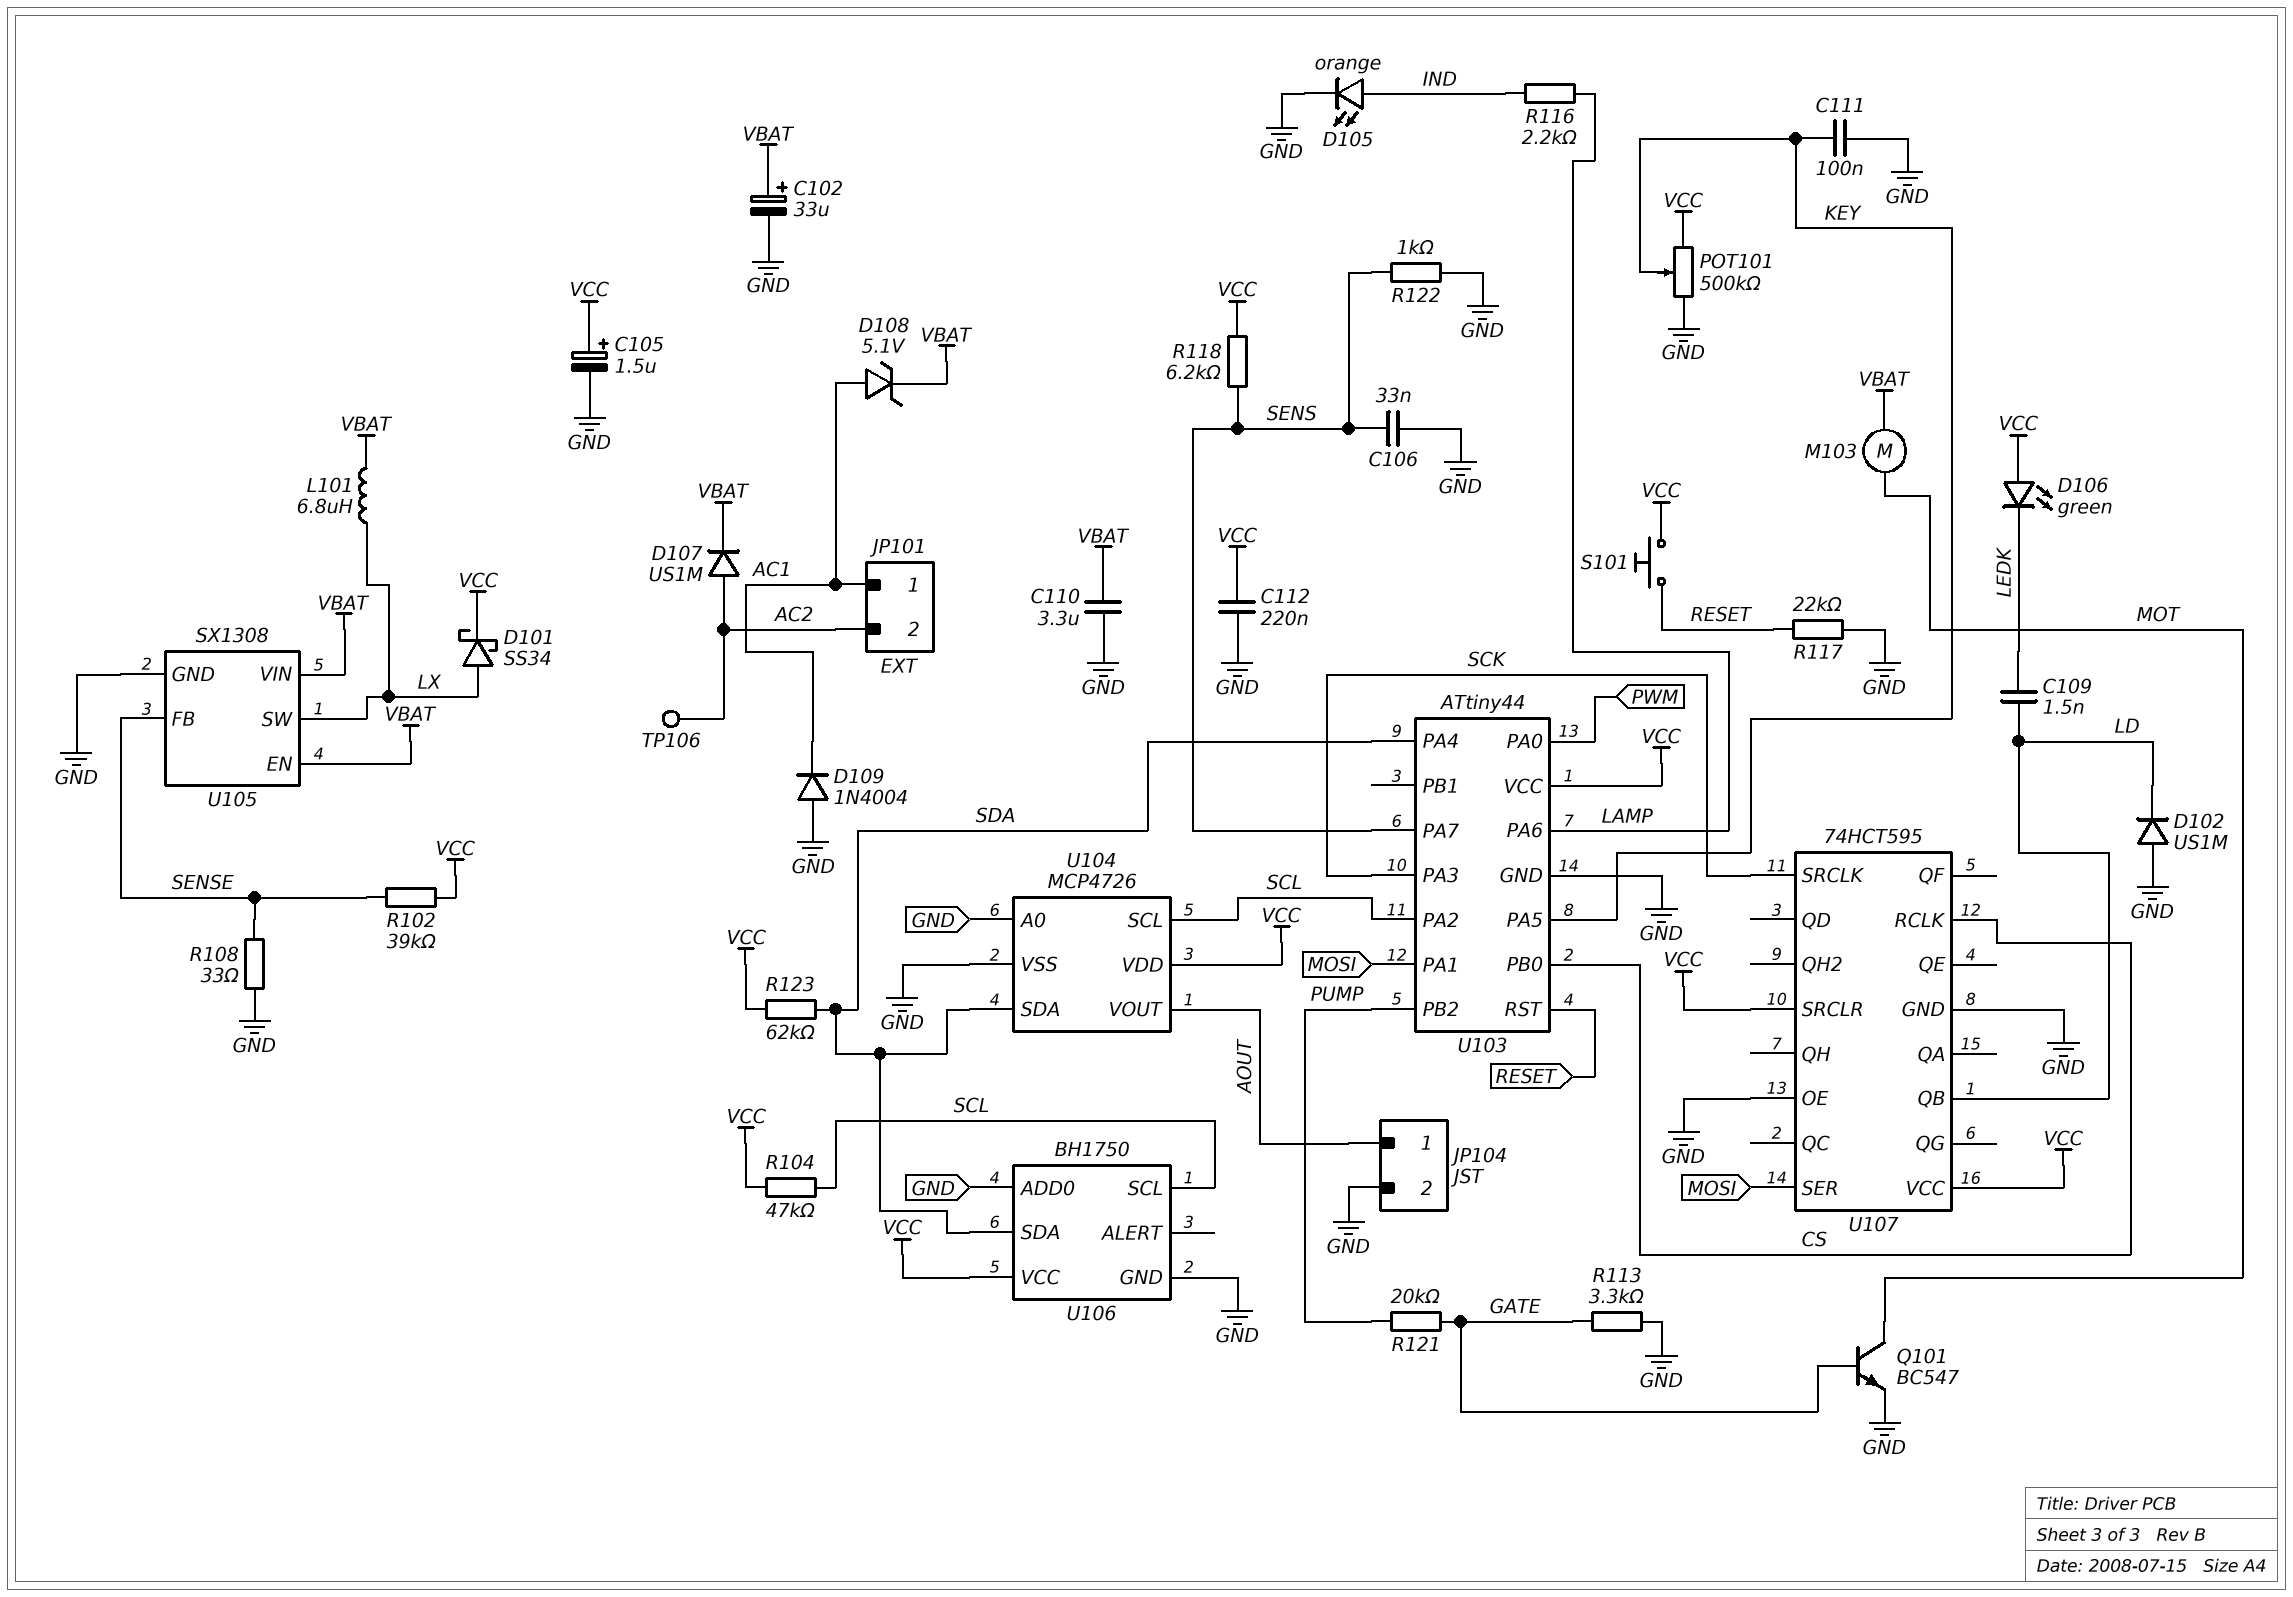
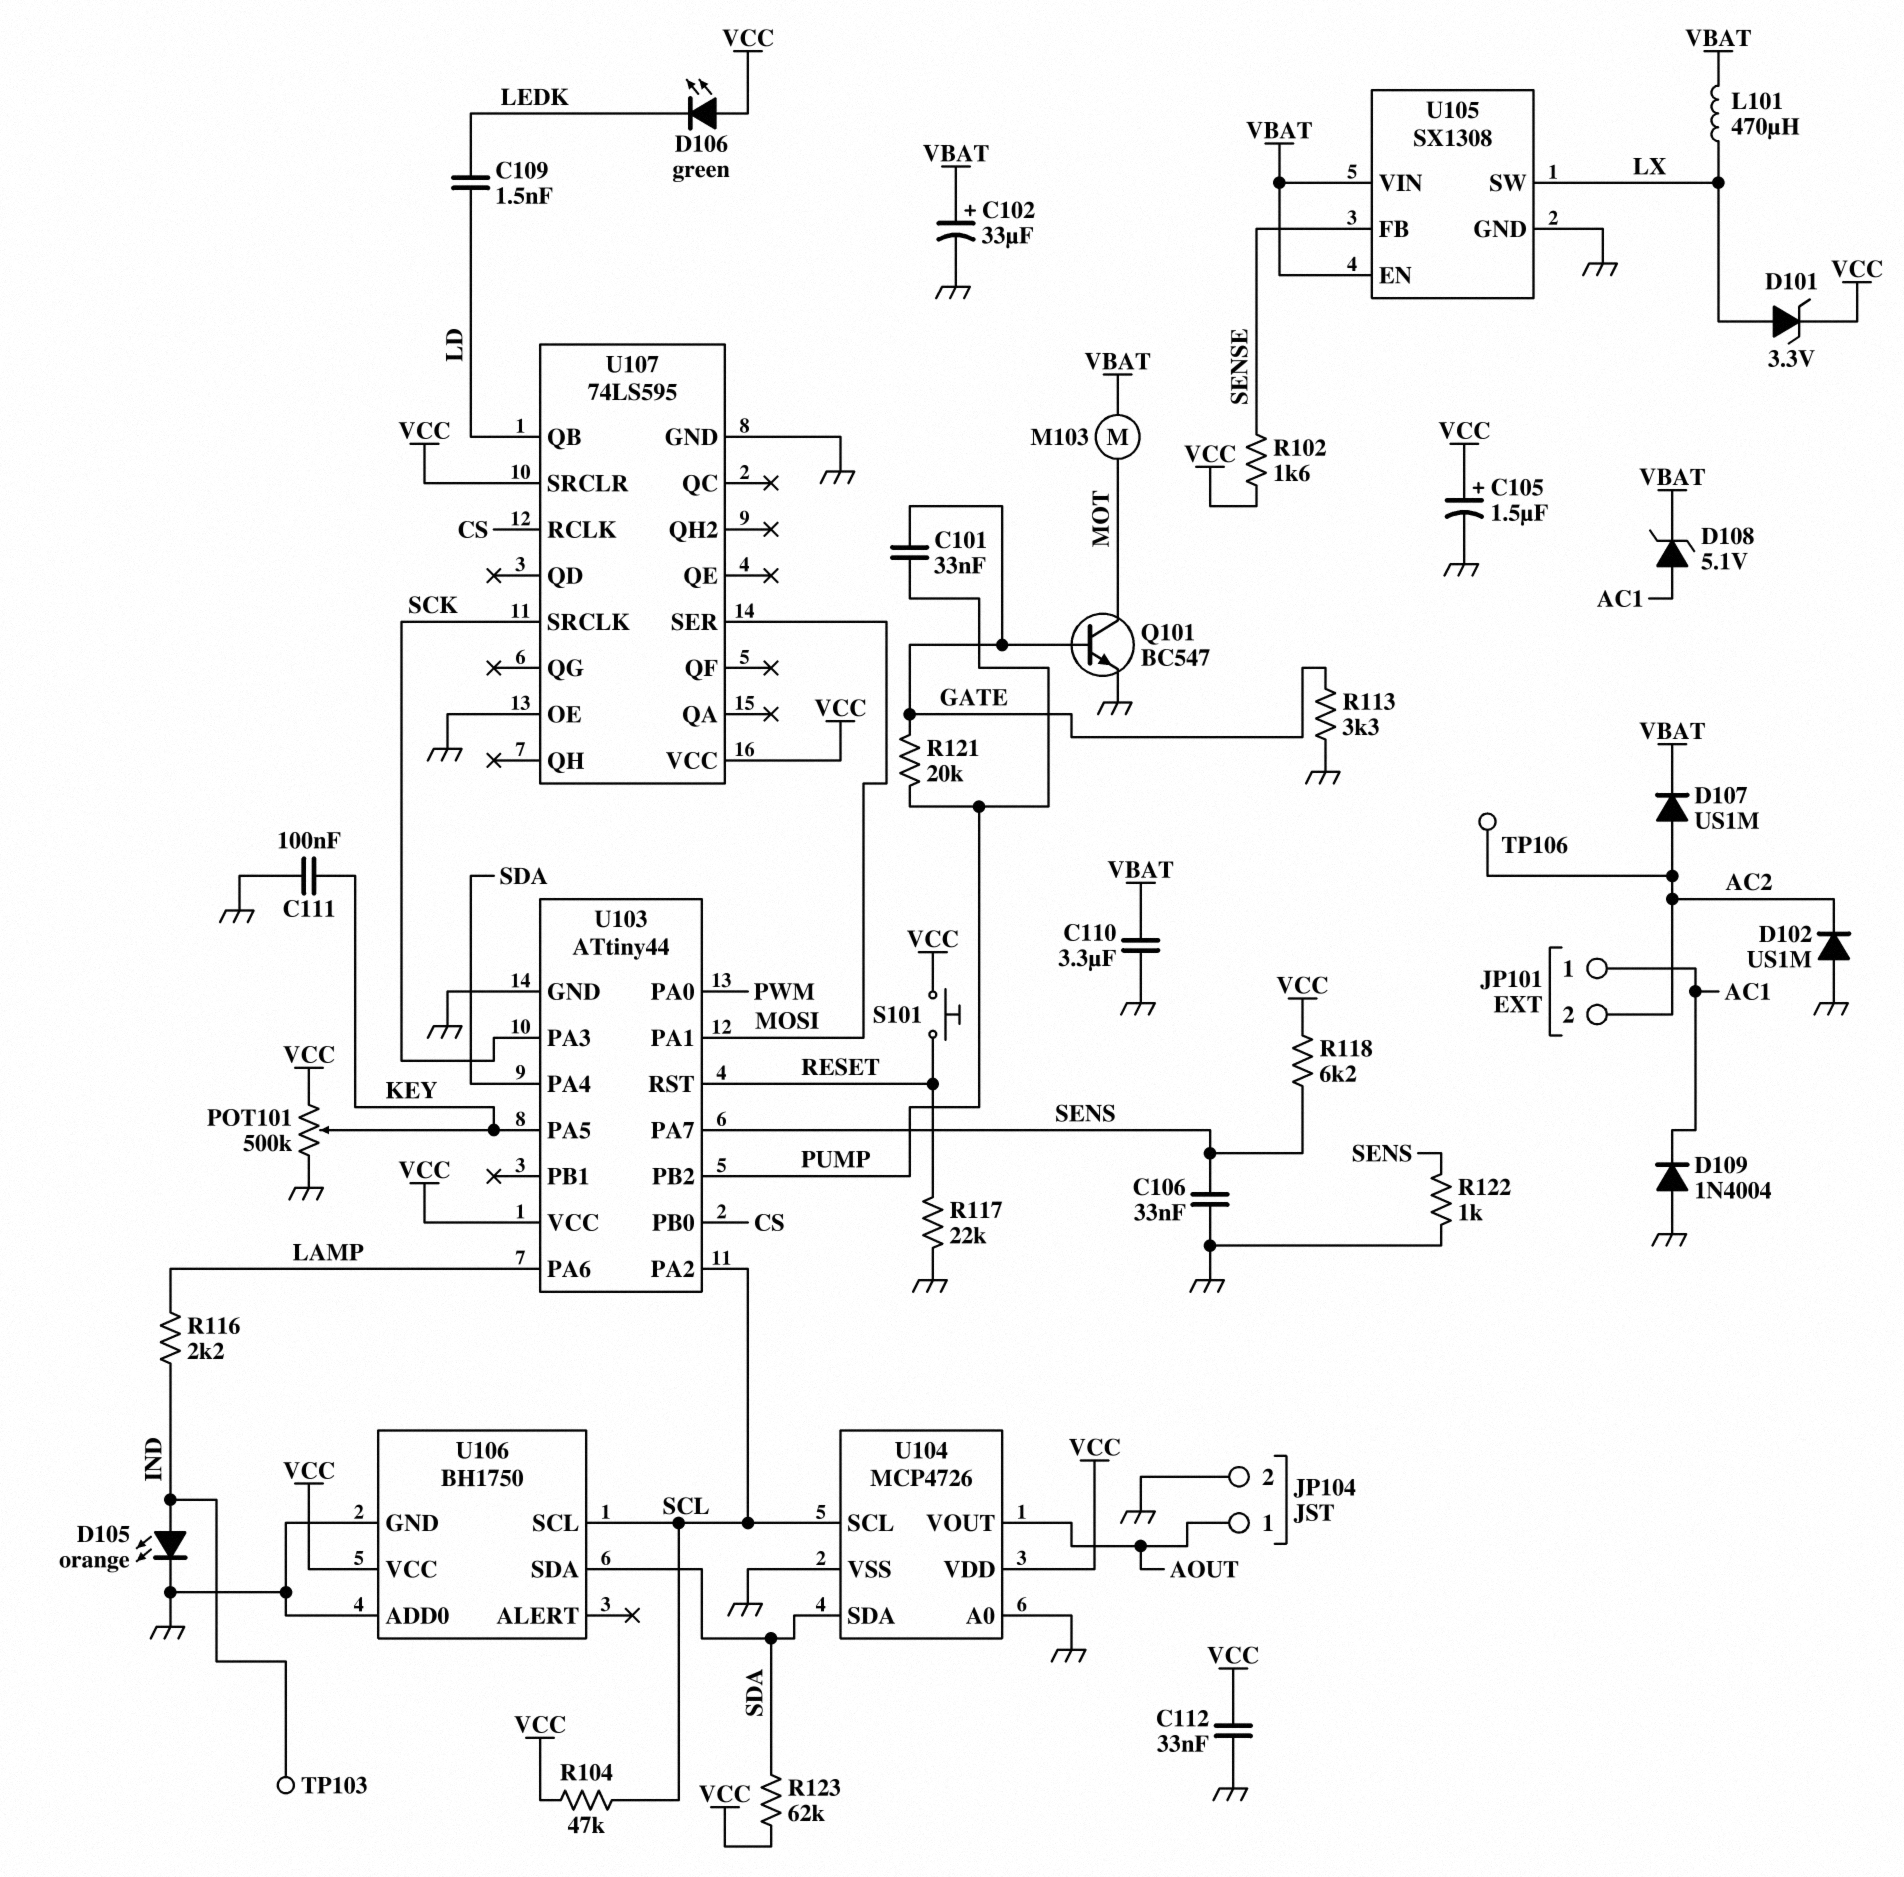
C101: none -> 33nF (GATE, PUMP)
C112: 220nF (GND, VCC) -> 33nF (GND, VCC)
D101: schottky SS34 (A LX, K VCC) -> zener 3.3V (A LX, K VCC)
D102: diode US1M (A GND, K LD) -> diode US1M (A GND, K AC2)
L101: 6.8uH (LX, VBAT) -> 470uH (LX, VBAT)
R102: 39k (SENSE, VCC) -> 1.6k (SENSE, VCC)
R108: 33 (GND, SENSE) -> none
TP103: none -> test point (IND)
U107: 74HCT595 -> 74LS595

